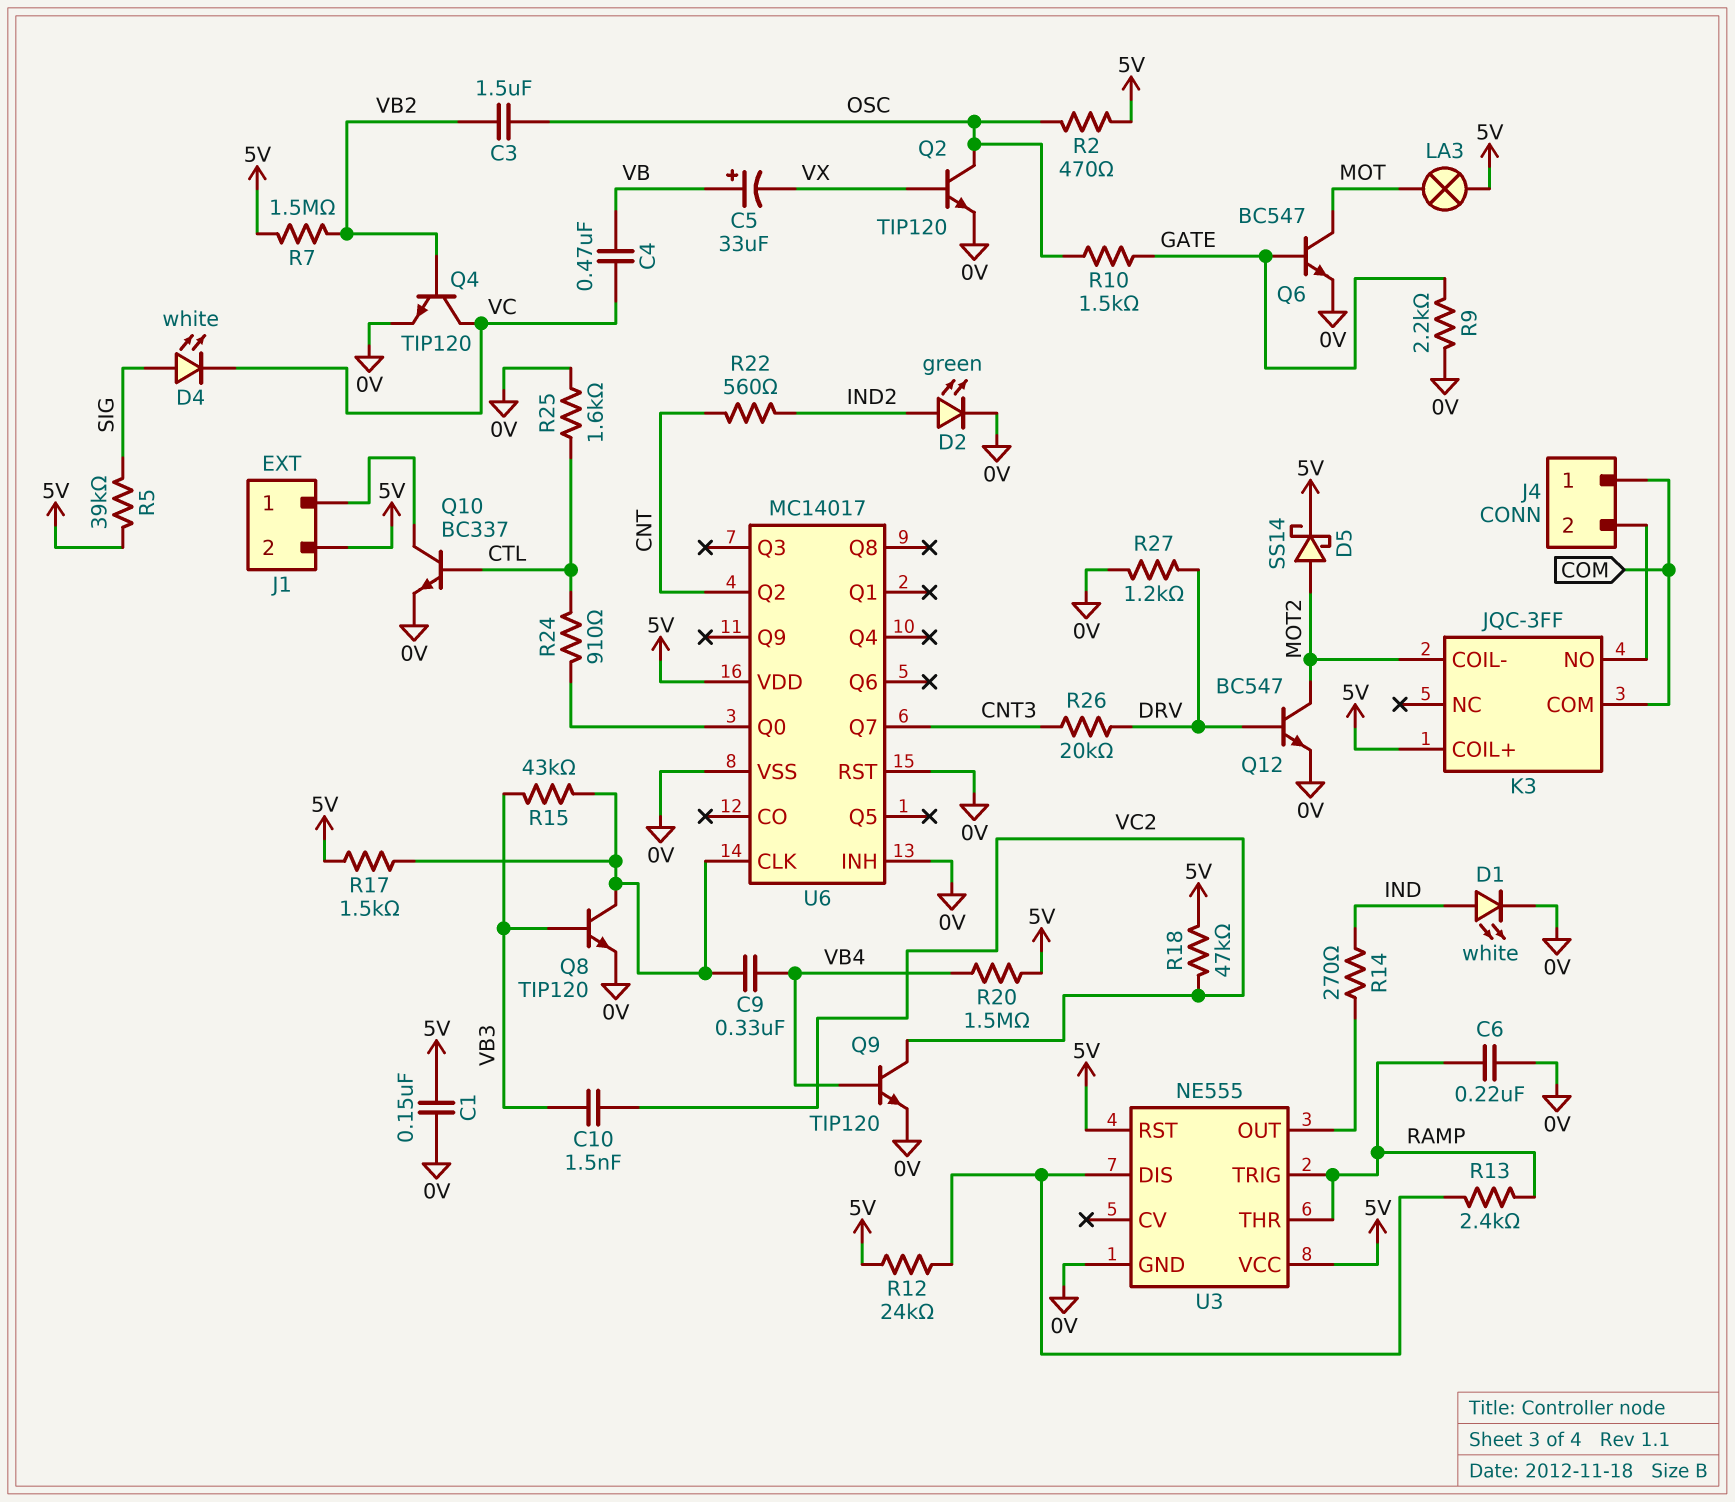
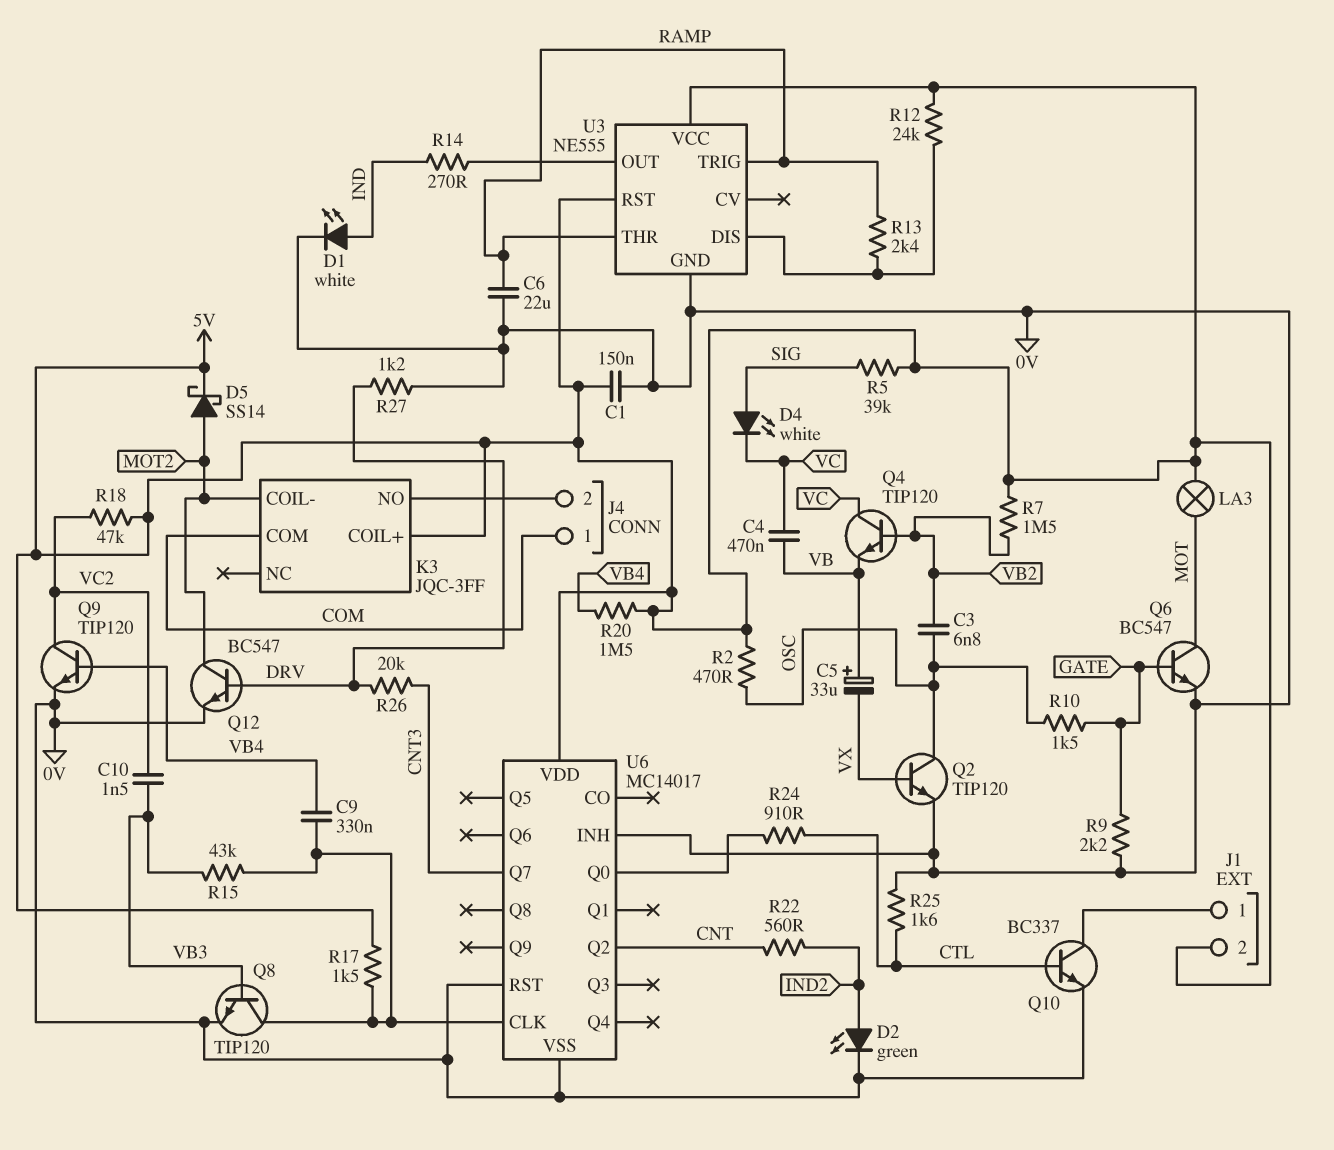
C3: 1.5uF (OSC, VB2) -> 6.8nF (OSC, VB2)
C6: 220nF (0V, RAMP) -> 22uF (0V, RAMP)
Q4: NPN TIP120 (B VB2, C VC, E 0V) -> NPN TIP120 (B VB2, C VC, E VB)

